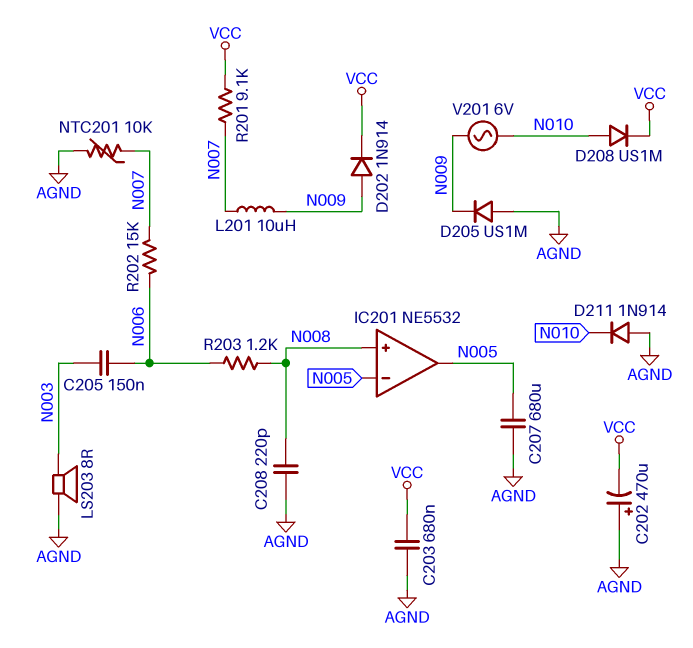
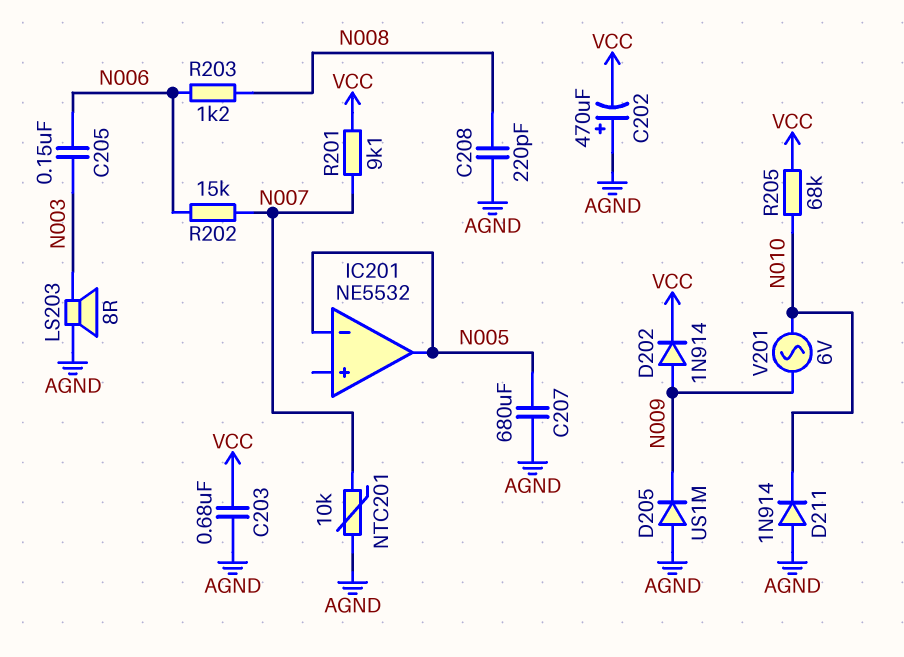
D208: diode US1M (A N010, K VCC) -> none
IC201 pin in+: N008 -> none
L201: 10uH (N007, N009) -> none
R205: none -> 68k (N010, VCC)

